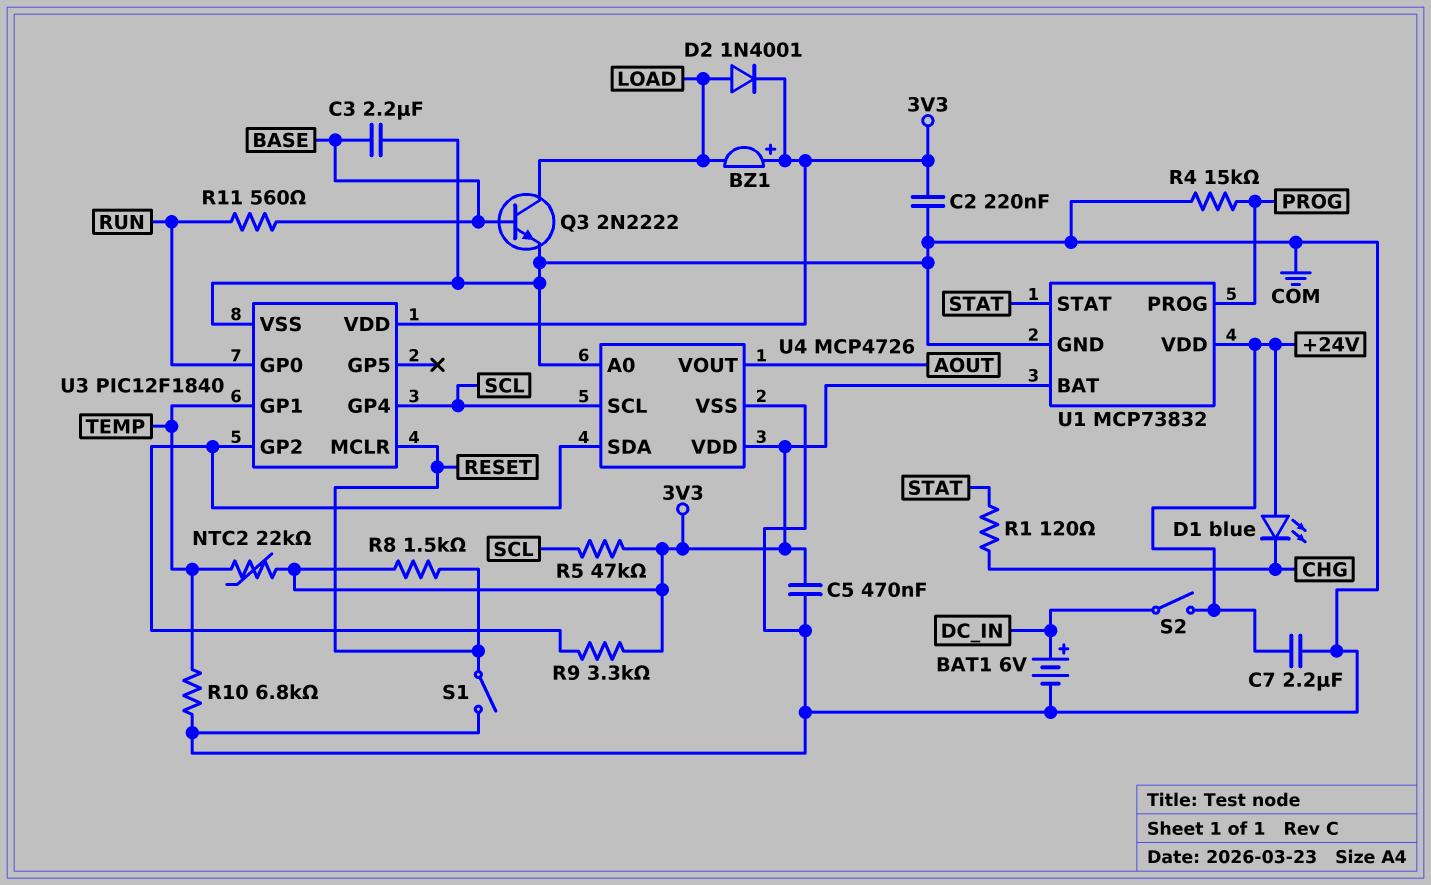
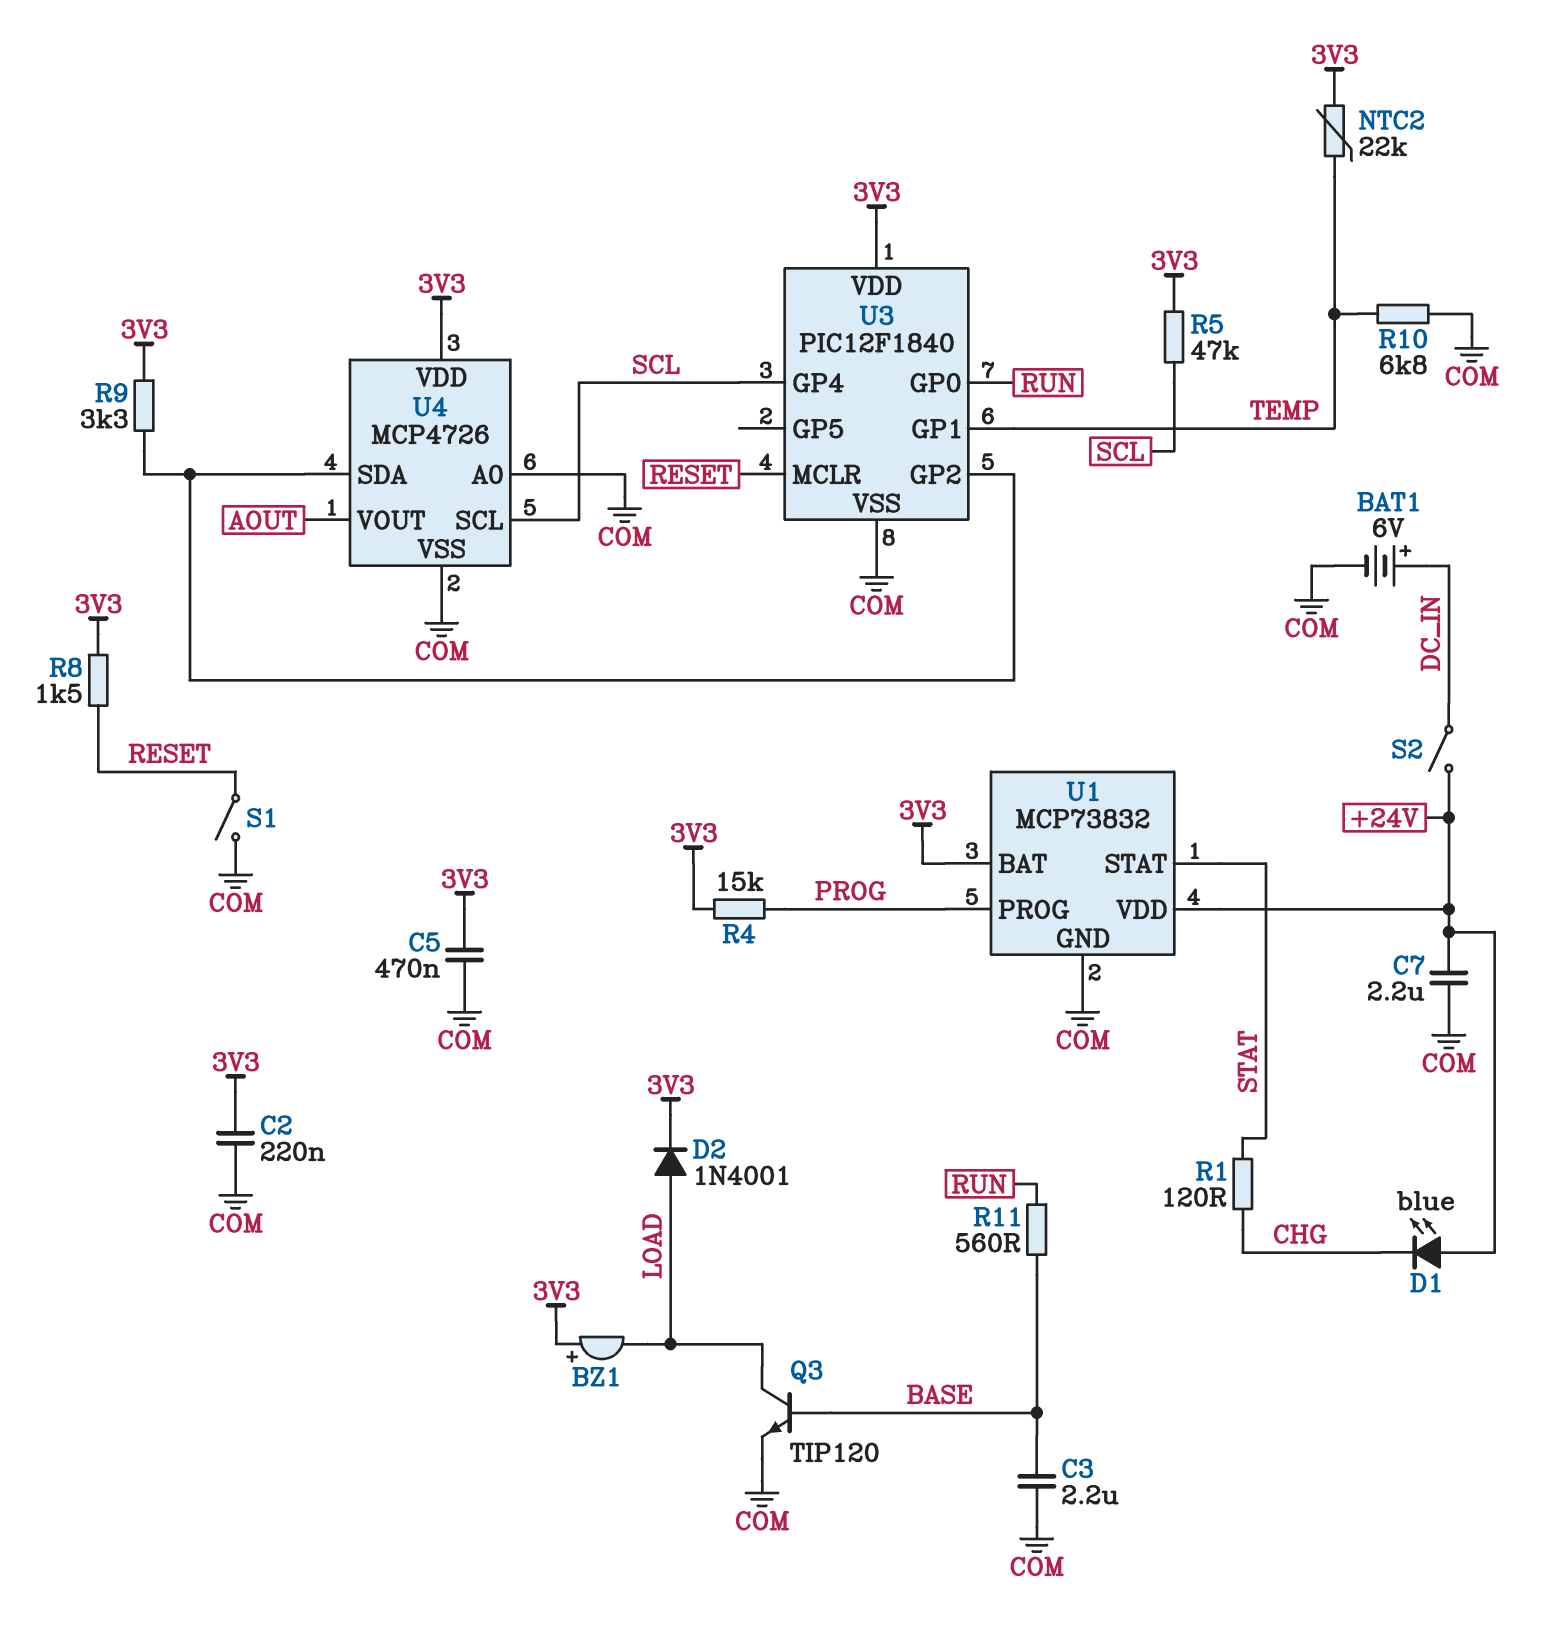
Q3: NPN 2N2222 (B BASE, C LOAD, E COM) -> NPN TIP120 (B BASE, C LOAD, E COM)
R4: 15k (COM, PROG) -> 15k (3V3, PROG)

